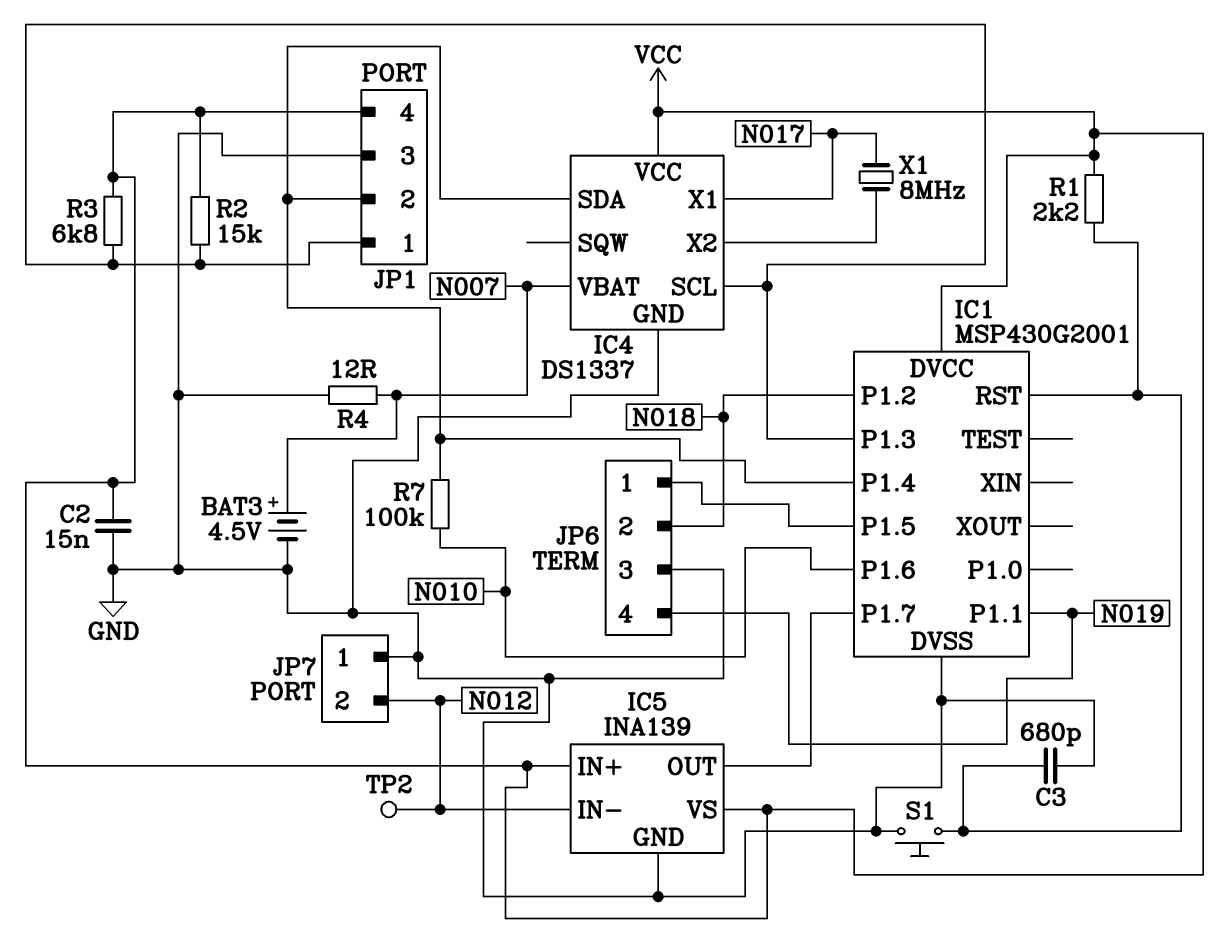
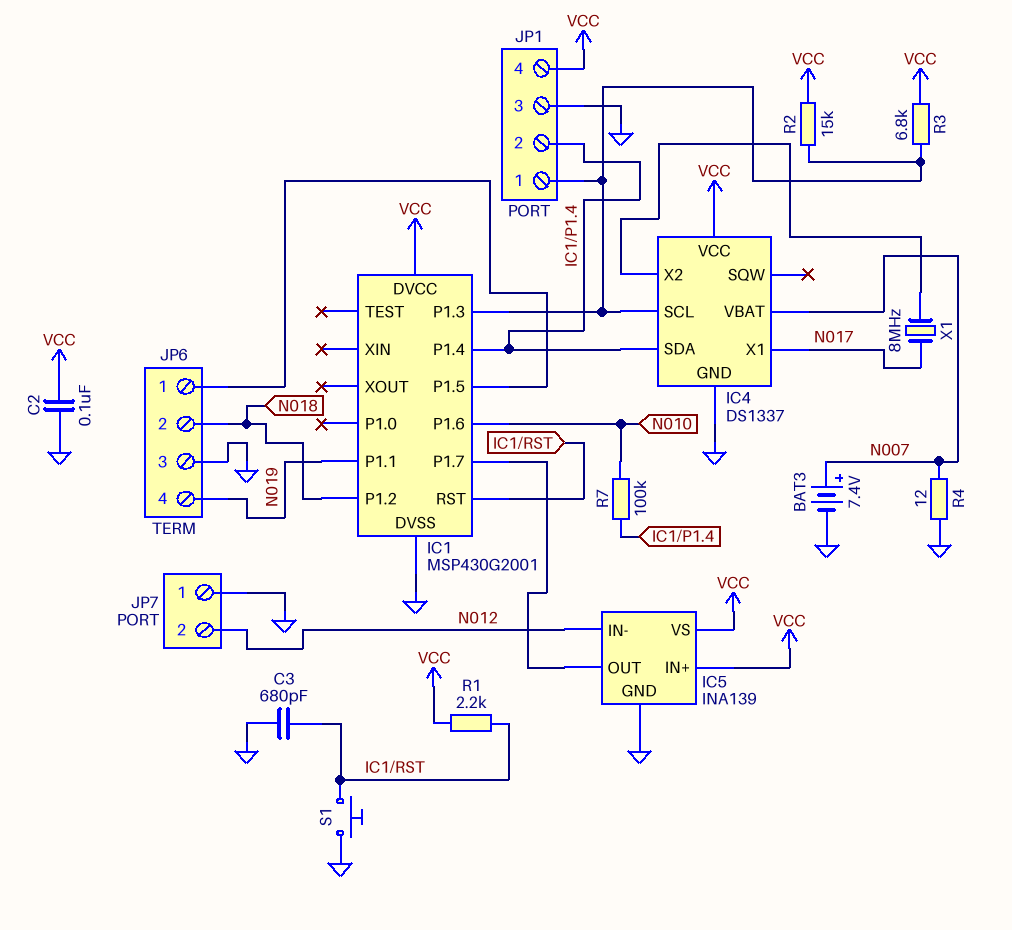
BAT3: 4.5V (plus N007, minus GND) -> 7.4V (plus N007, minus GND)
C2: 15nF (GND, VCC) -> 100nF (GND, VCC)
TP2: test point (N012) -> none

